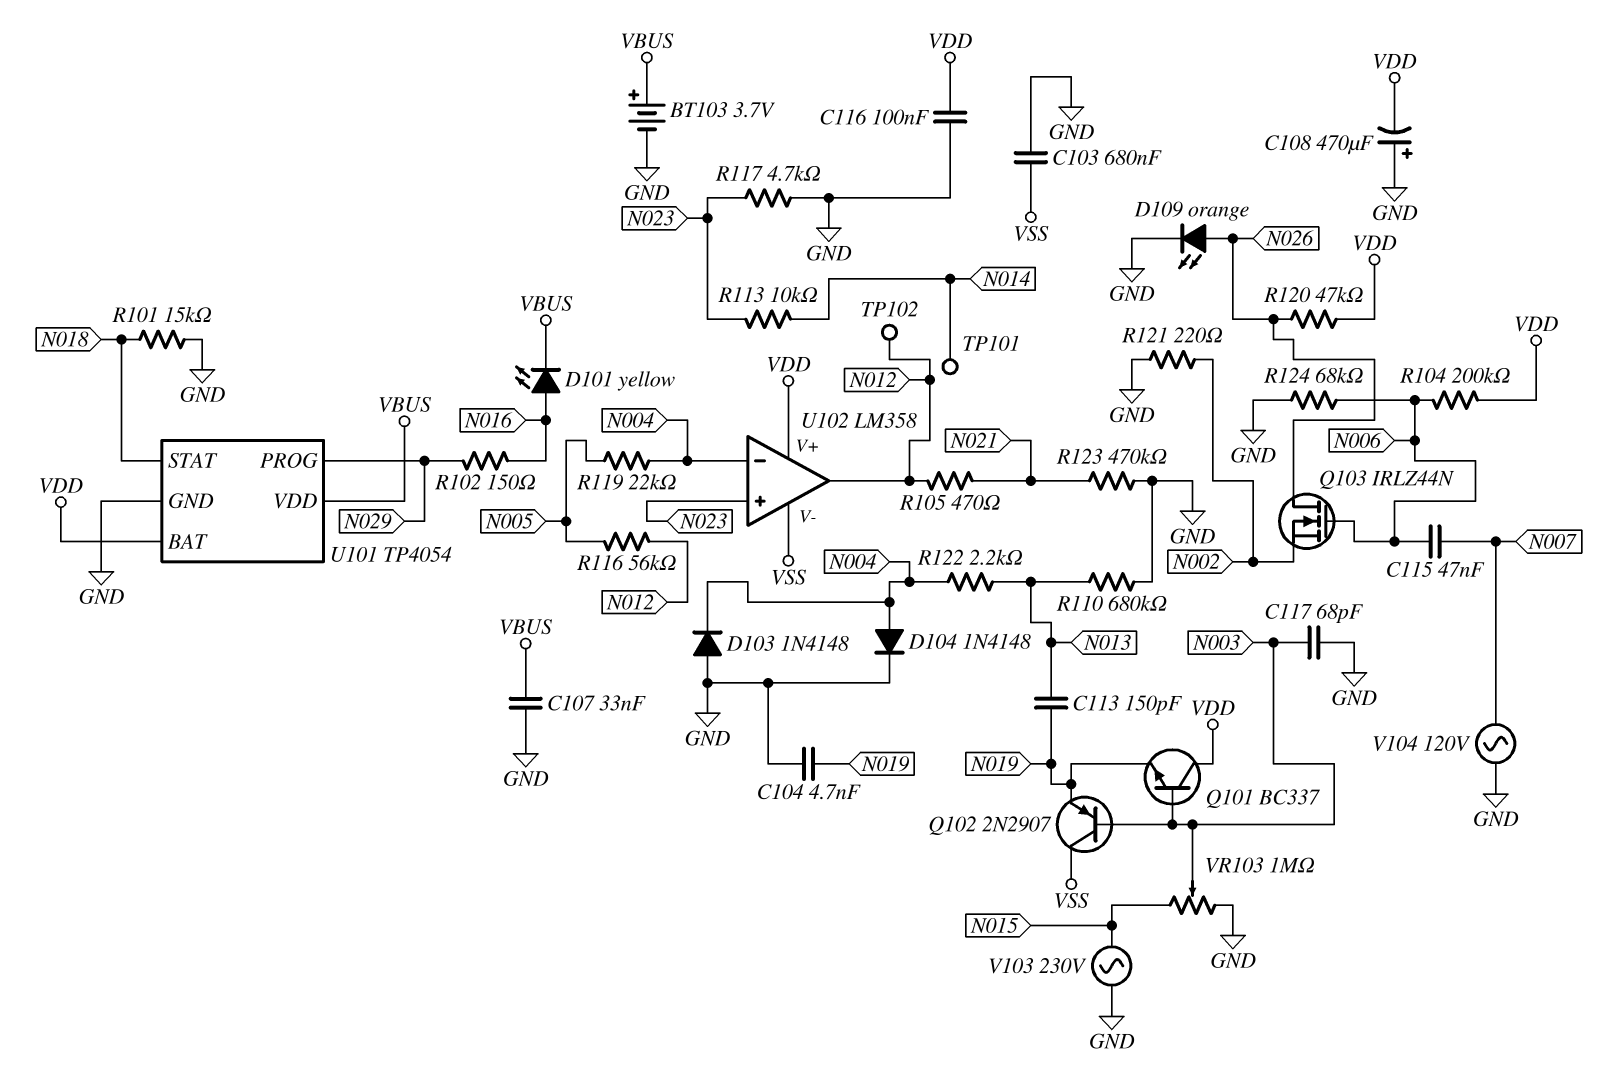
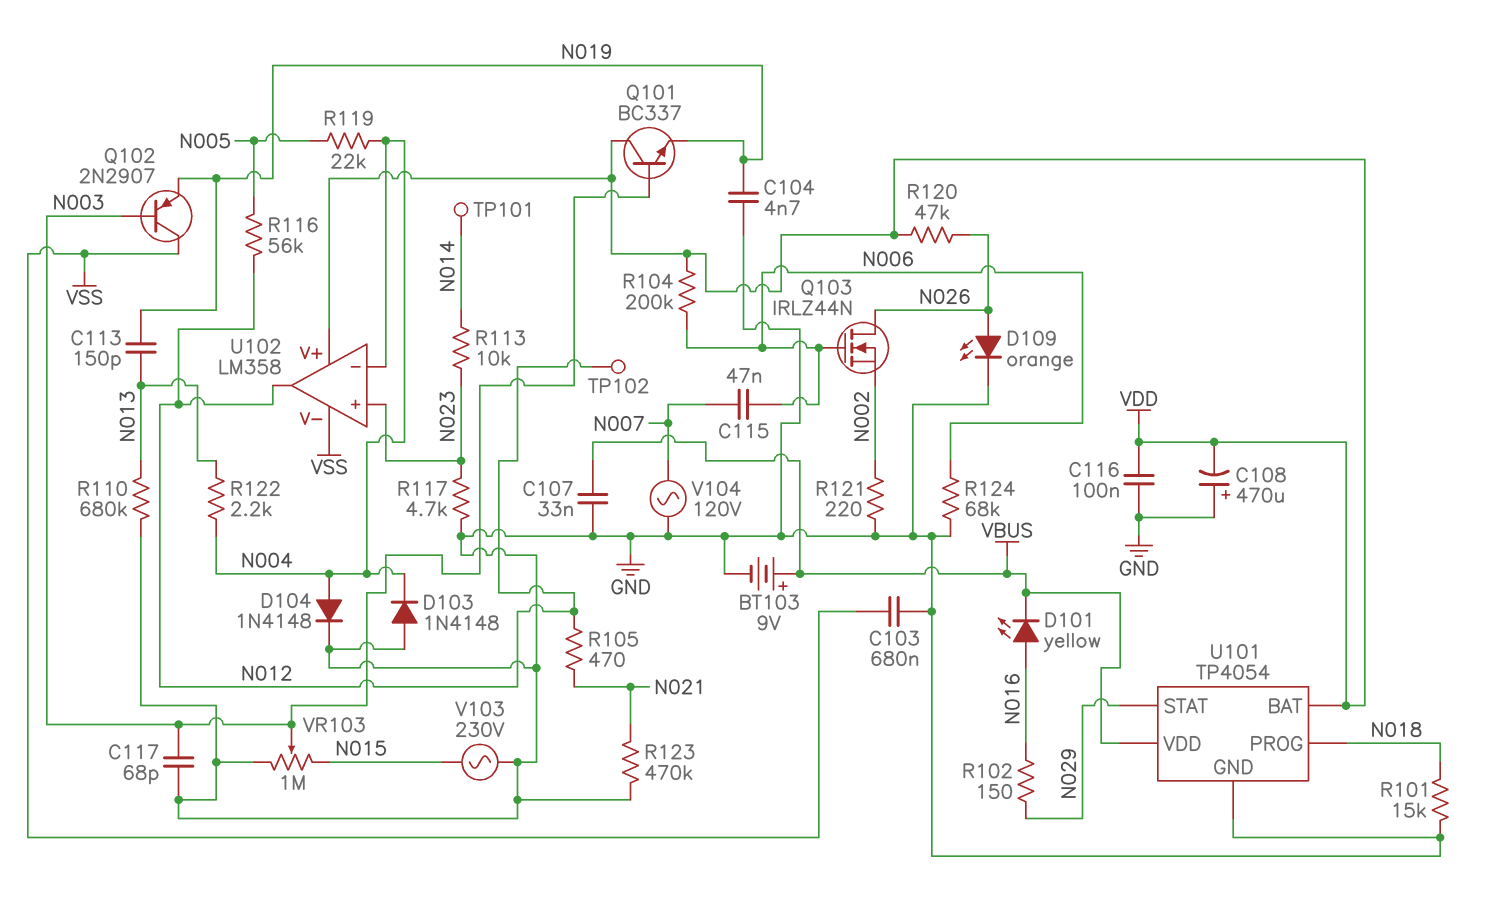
BT103: 3.7V (plus VBUS, minus GND) -> 9V (plus VBUS, minus GND)
U101 pin PROG: N029 -> N018
U101 pin STAT: N018 -> N029

